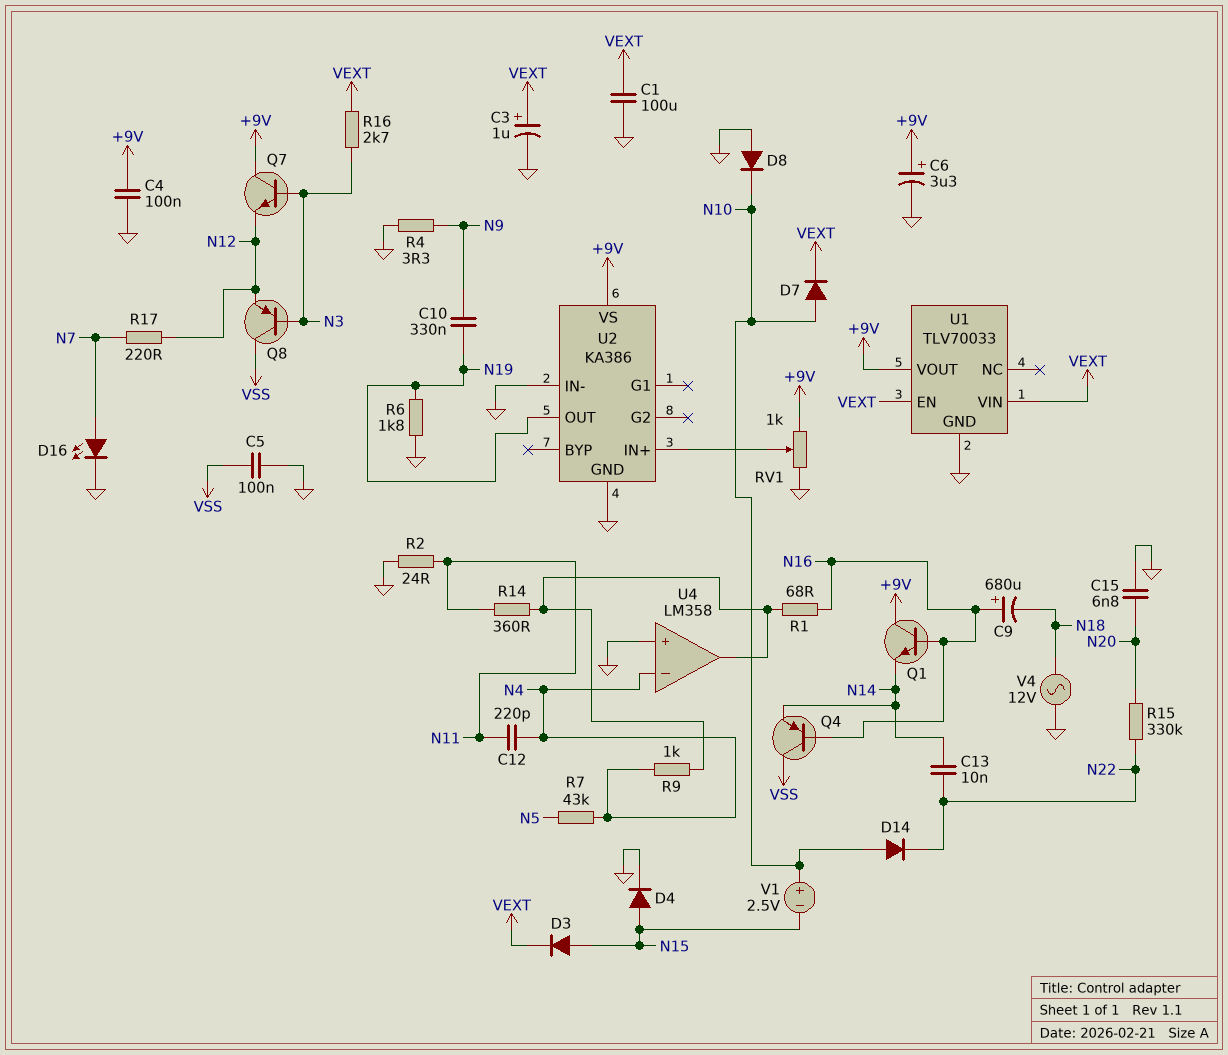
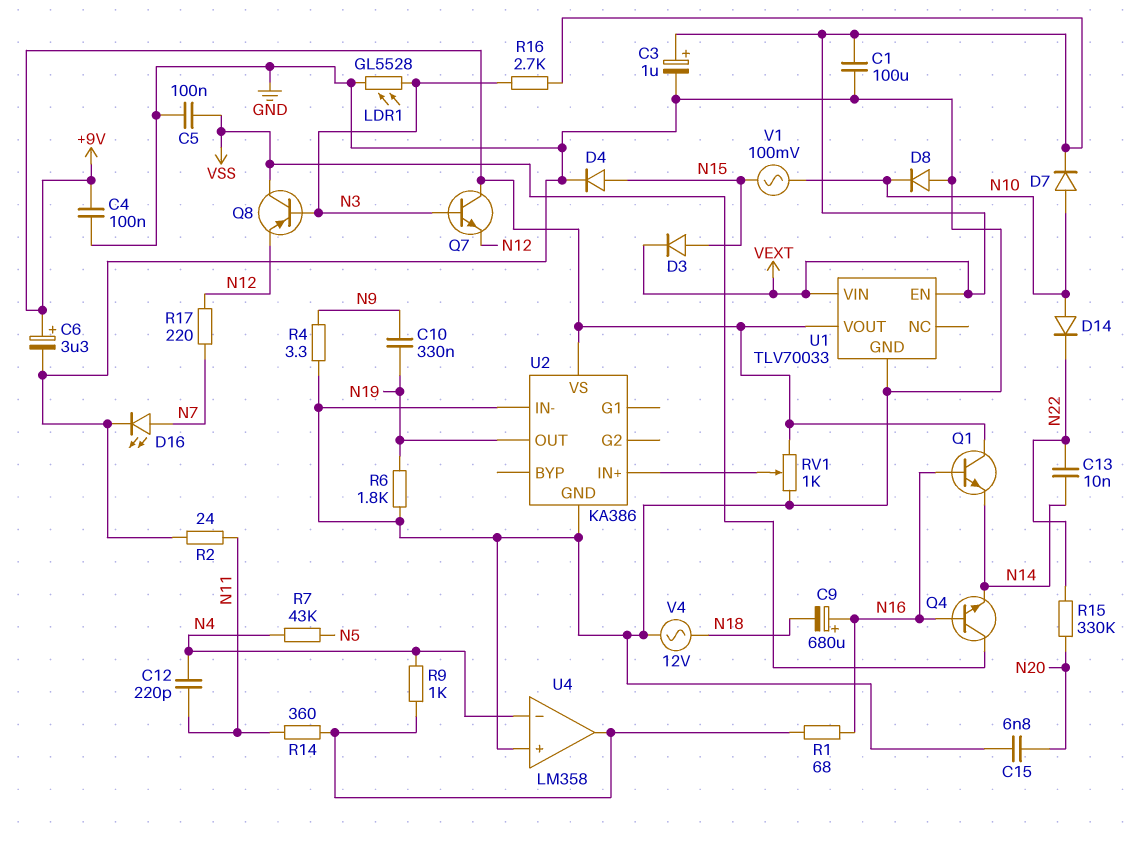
LDR1: none -> GL5528 (GND, N3)
Q4: PNP (B N16, C VSS, E N14) -> NPN (B N16, C VSS, E N14)
V1: 2.5V (plus N10, minus N15) -> AC 100mV (N10, N15)

